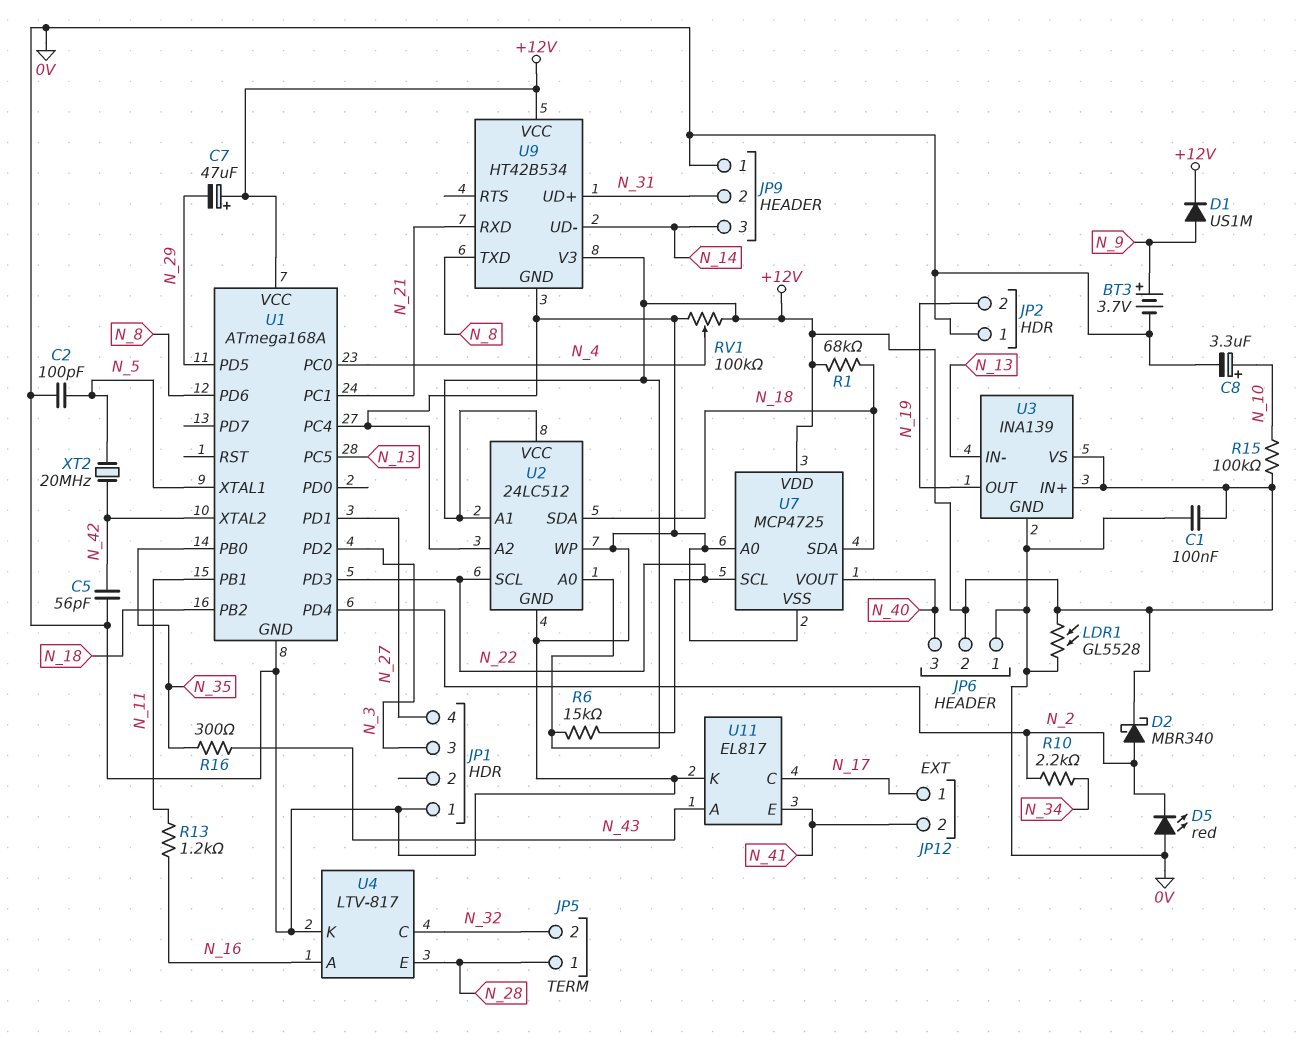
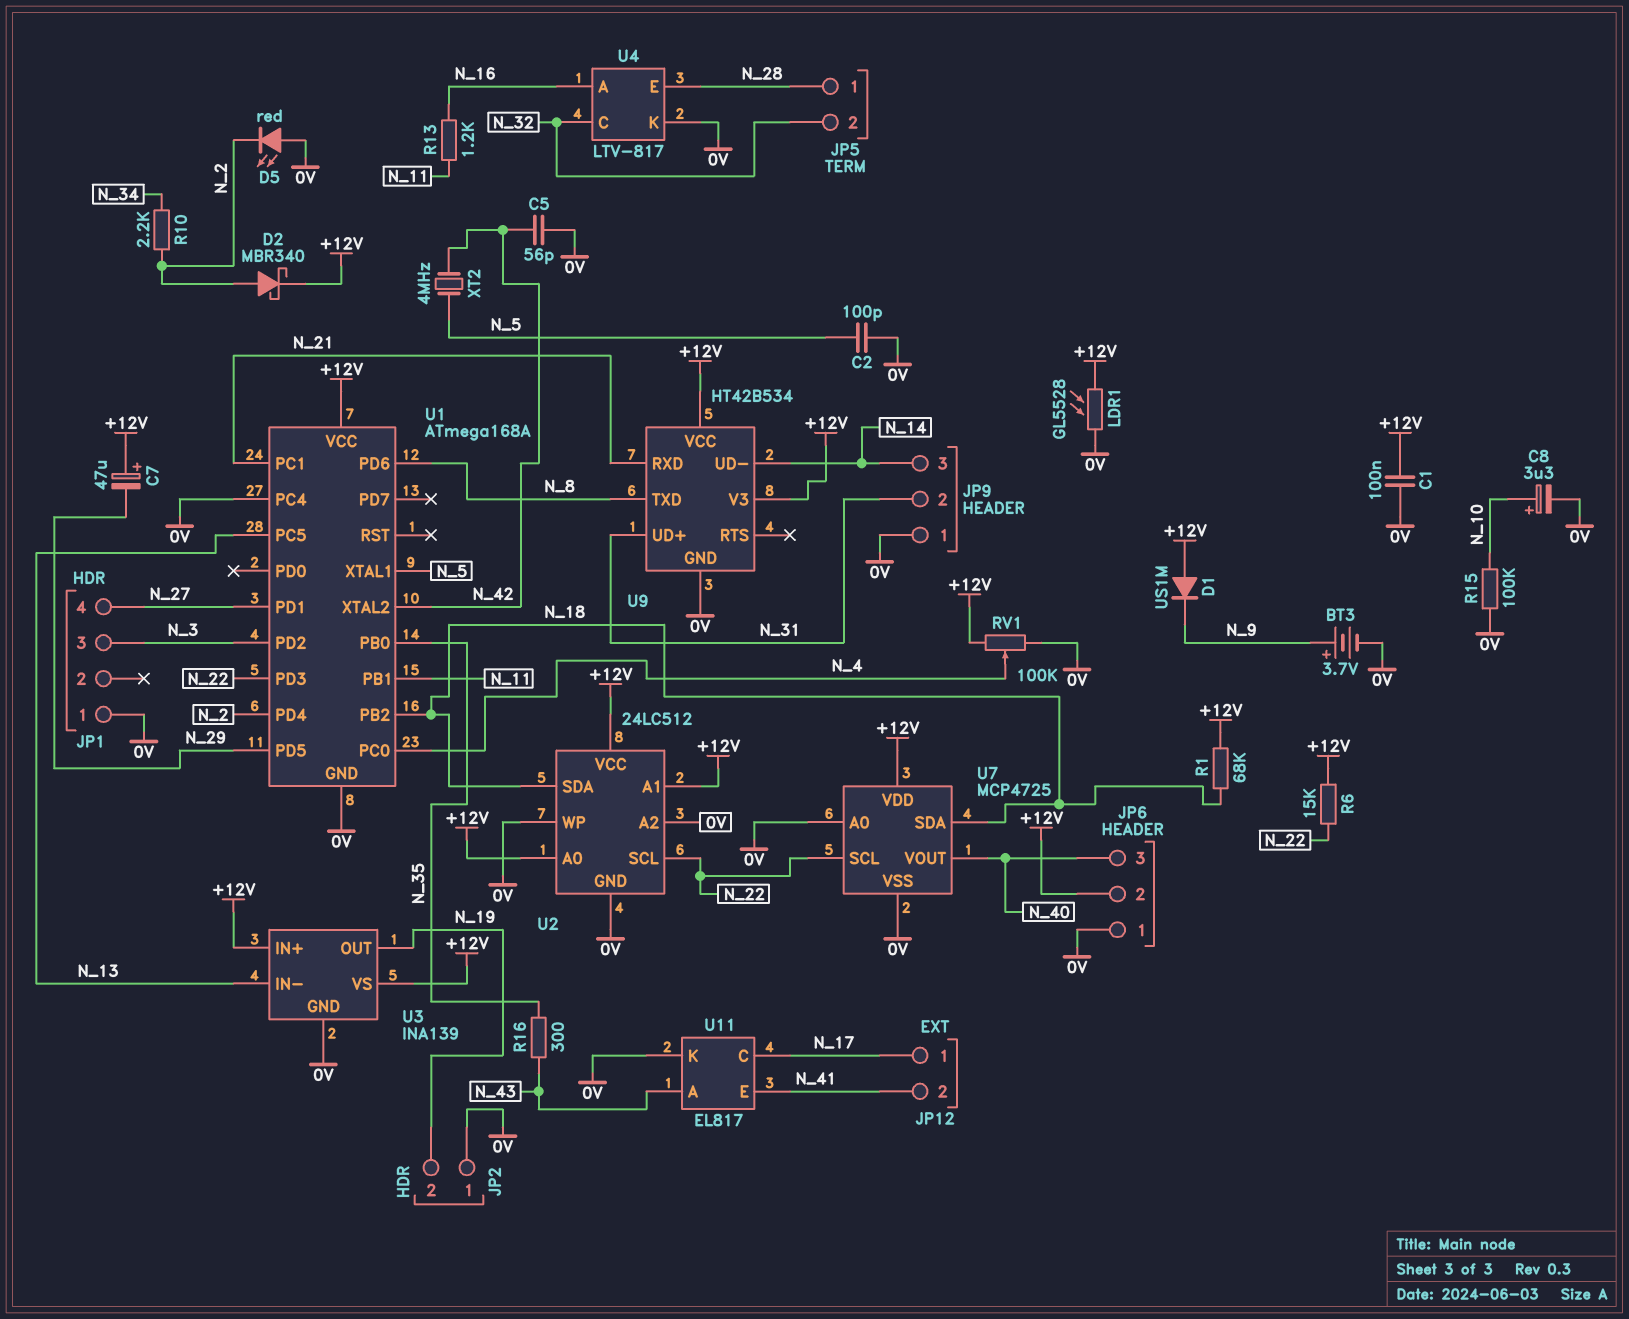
D1: diode US1M (A N_9, K +12V) -> diode US1M (A +12V, K N_9)
R15: 100k (+12V, N_10) -> 100k (0V, N_10)
XT2: 20MHz (N_5, N_42) -> 4MHz (N_5, N_42)

